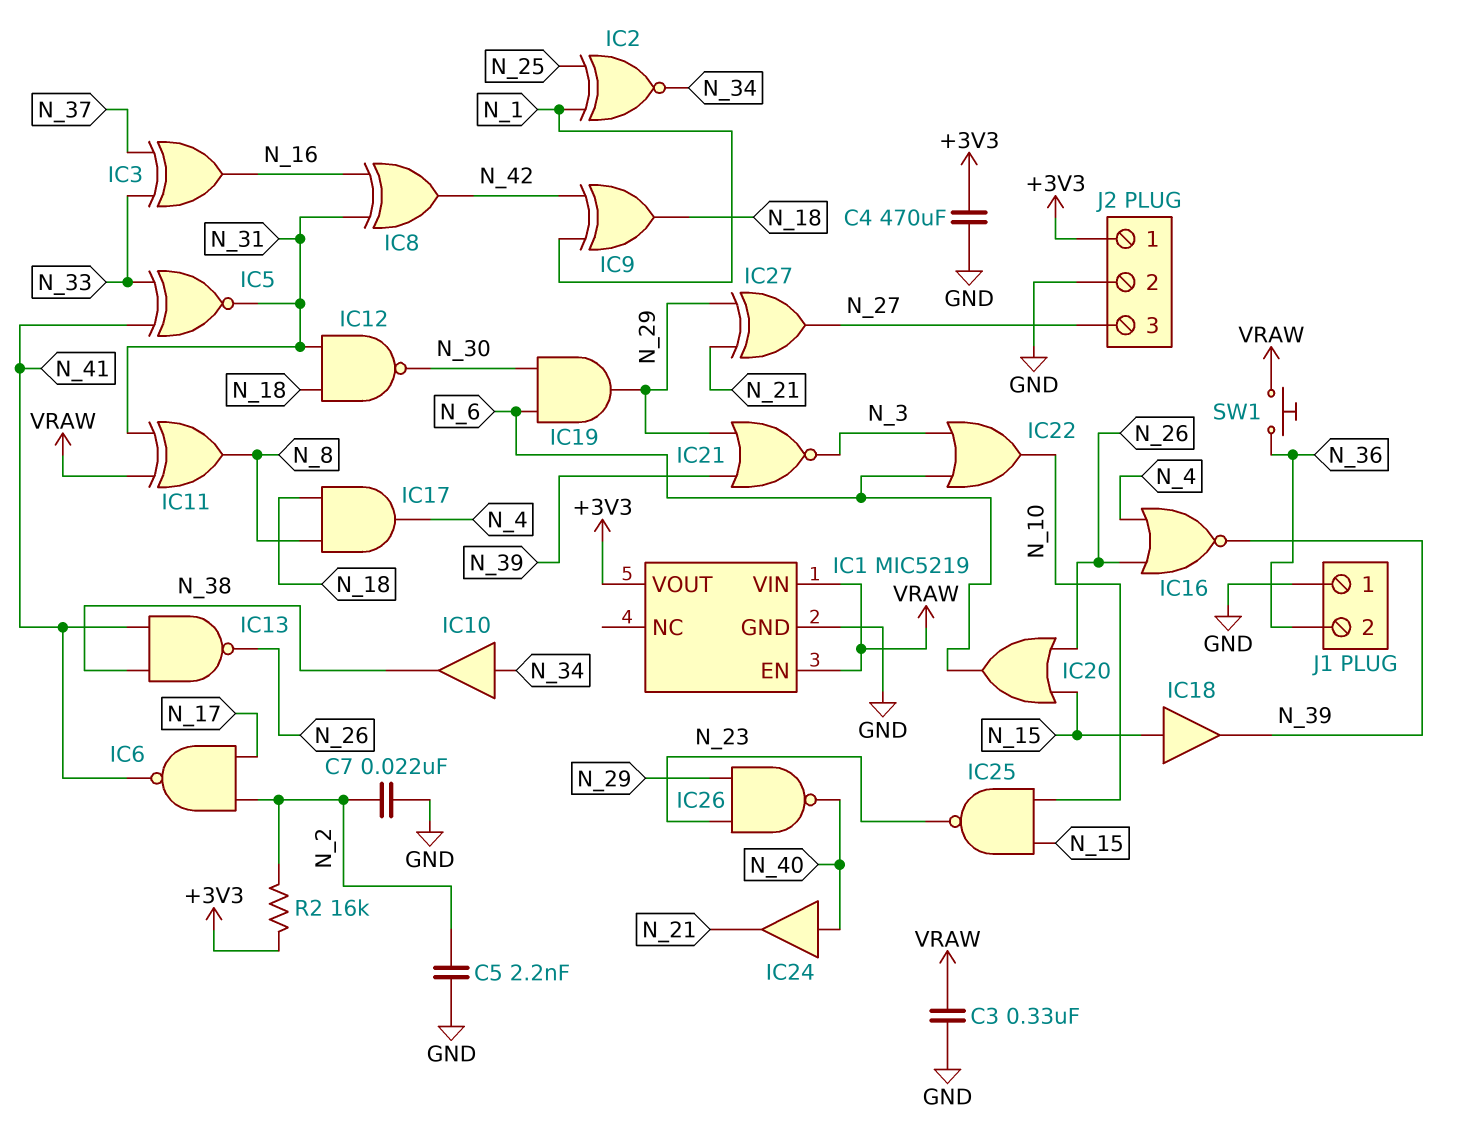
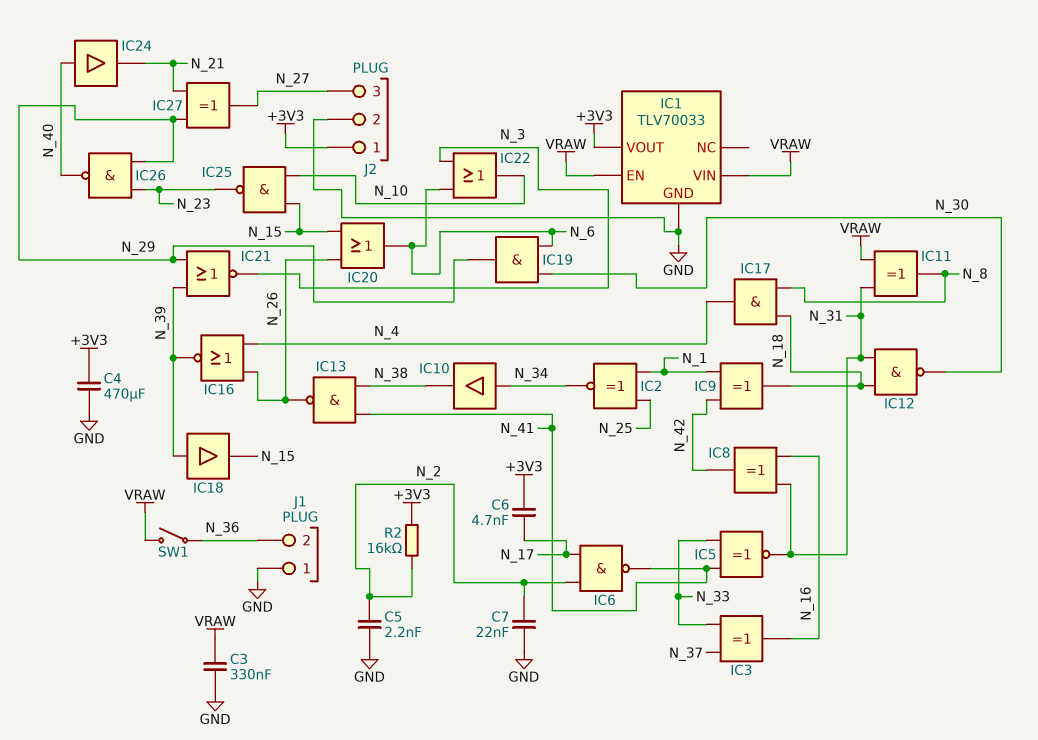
C6: none -> 4.7nF (+3V3, N_17)
IC1: MIC5219 -> TLV70033
IC18: buffer (in N_15, out N_39) -> buffer (in N_39, out N_15)
SW1: button (N_36, VRAW) -> switch (N_36, VRAW)

